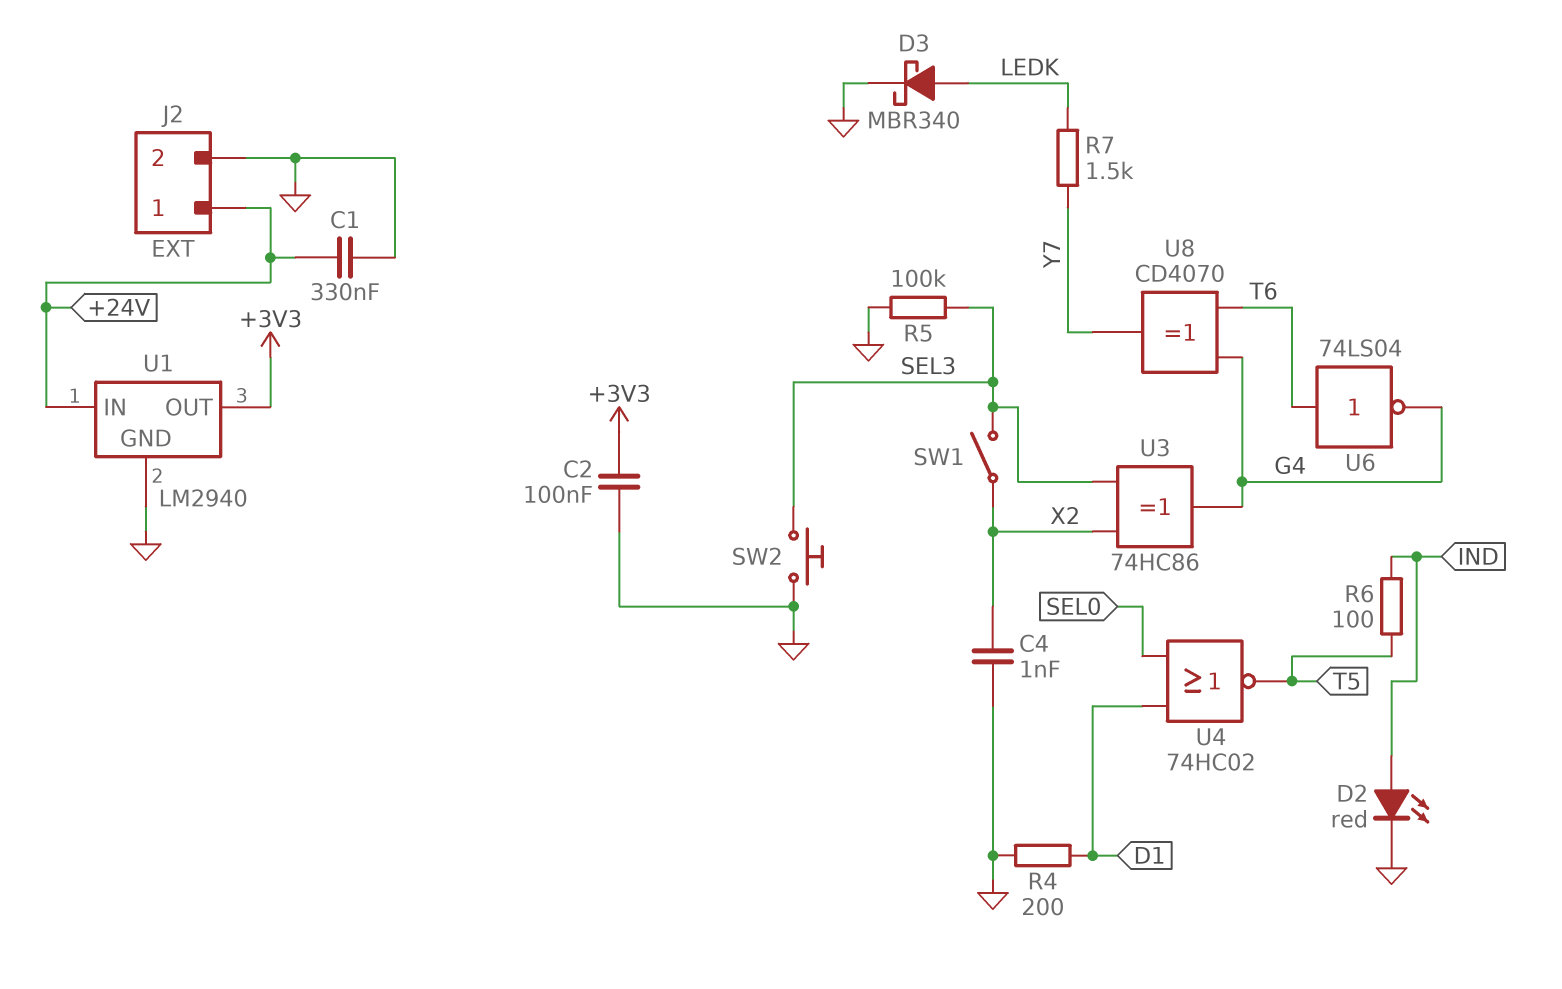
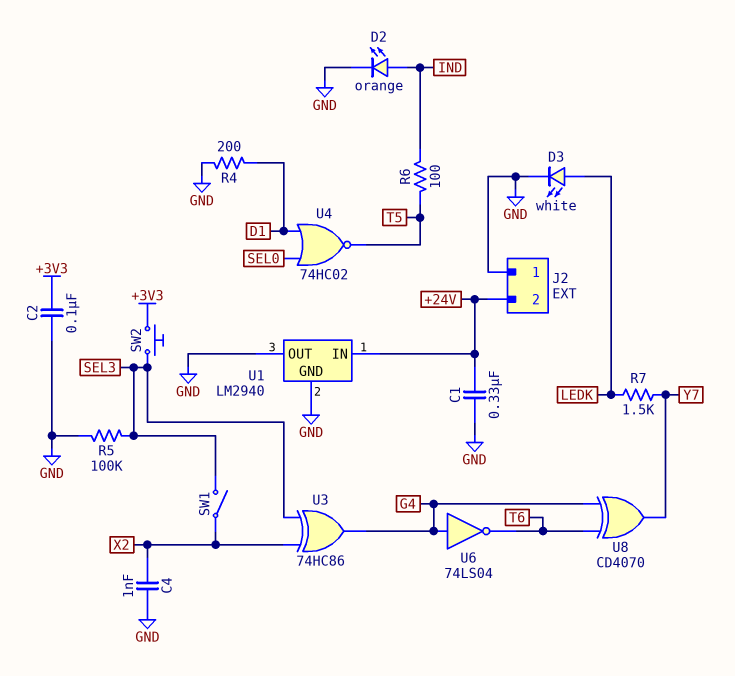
D2: LED red (A IND, K GND) -> LED orange (A IND, K GND)
D3: schottky MBR340 (A LEDK, K GND) -> LED white (A LEDK, K GND)
J2 pin 1: +24V -> GND
J2 pin 2: GND -> +24V
SW2: button (GND, SEL3) -> button (+3V3, SEL3)
U1 pin OUT: +3V3 -> GND
U6: NOT 74LS04 (in T6, out G4) -> NOT 74LS04 (in G4, out T6)

